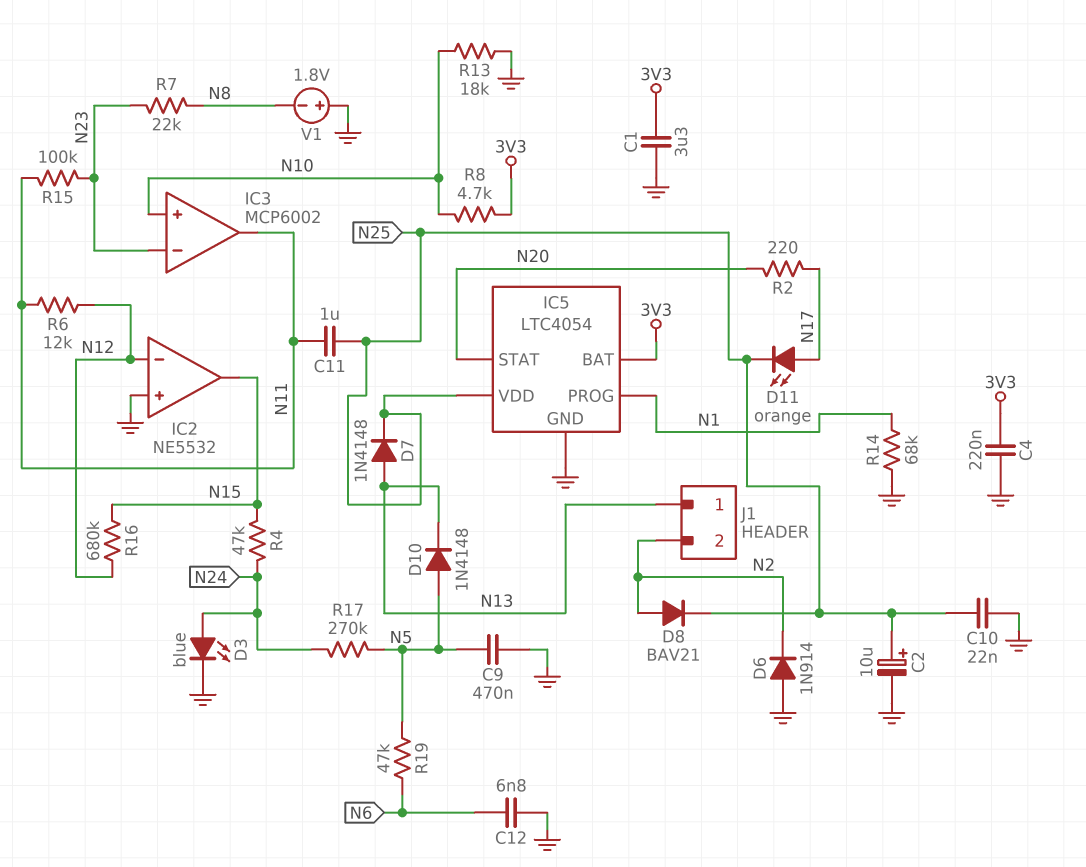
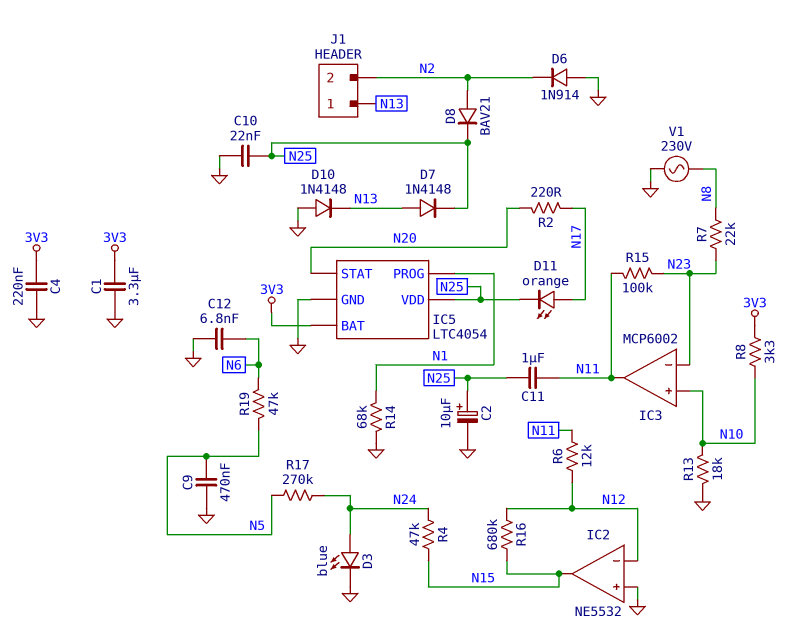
D10: diode 1N4148 (A N5, K N13) -> diode 1N4148 (A GND, K N13)
R8: 4.7k (3V3, N10) -> 3.3k (3V3, N10)
V1: 1.8V (plus GND, minus N8) -> AC 230V (GND, N8)

